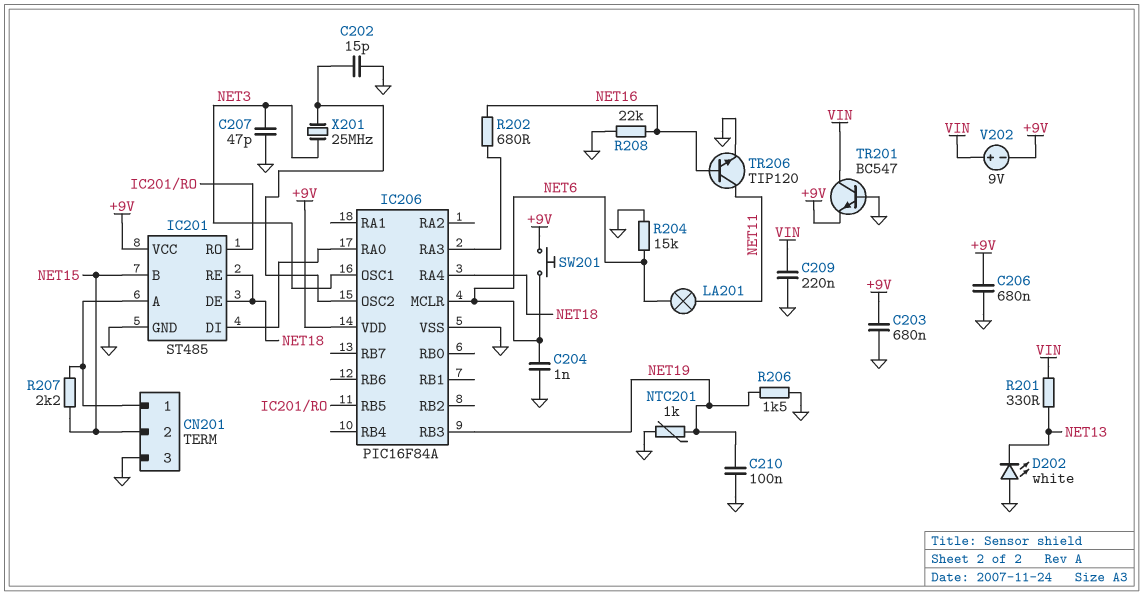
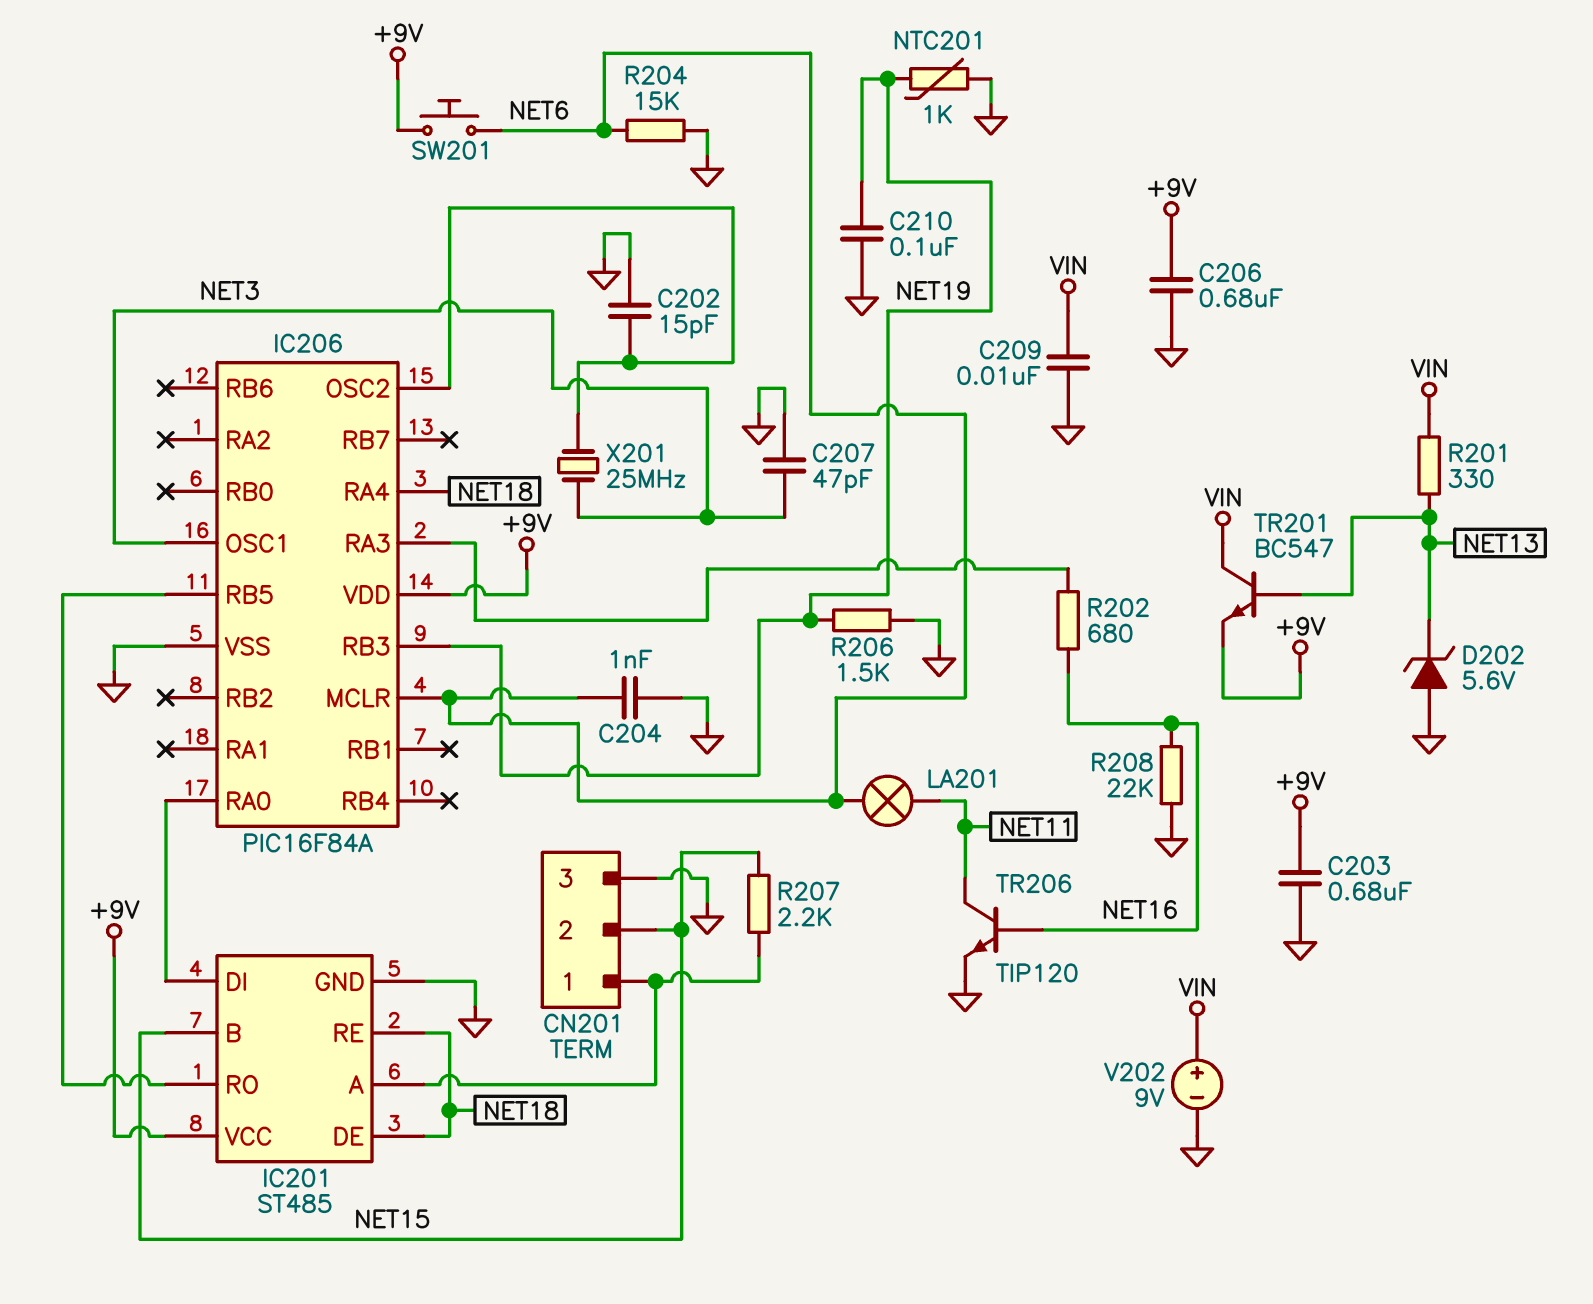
C209: 220nF (GND, VIN) -> 10nF (GND, VIN)
D202: LED white (A GND, K NET13) -> zener 5.6V (A GND, K NET13)
TR201: NPN BC547 (B GND, C VIN, E +9V) -> NPN BC547 (B NET13, C VIN, E +9V)
V202: 9V (plus VIN, minus +9V) -> 9V (plus VIN, minus GND)

